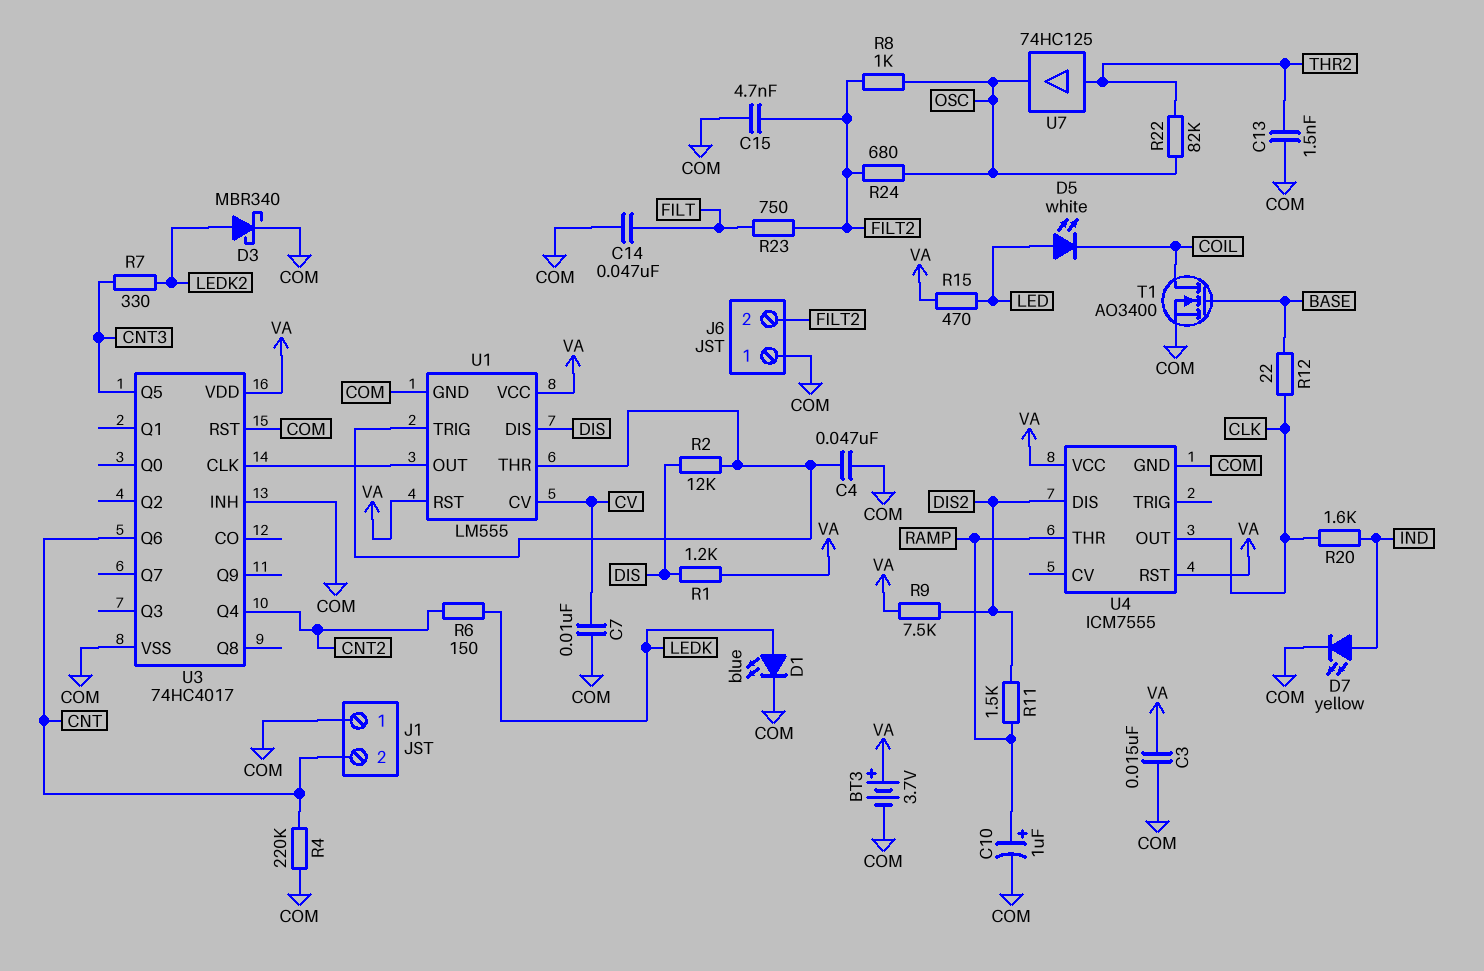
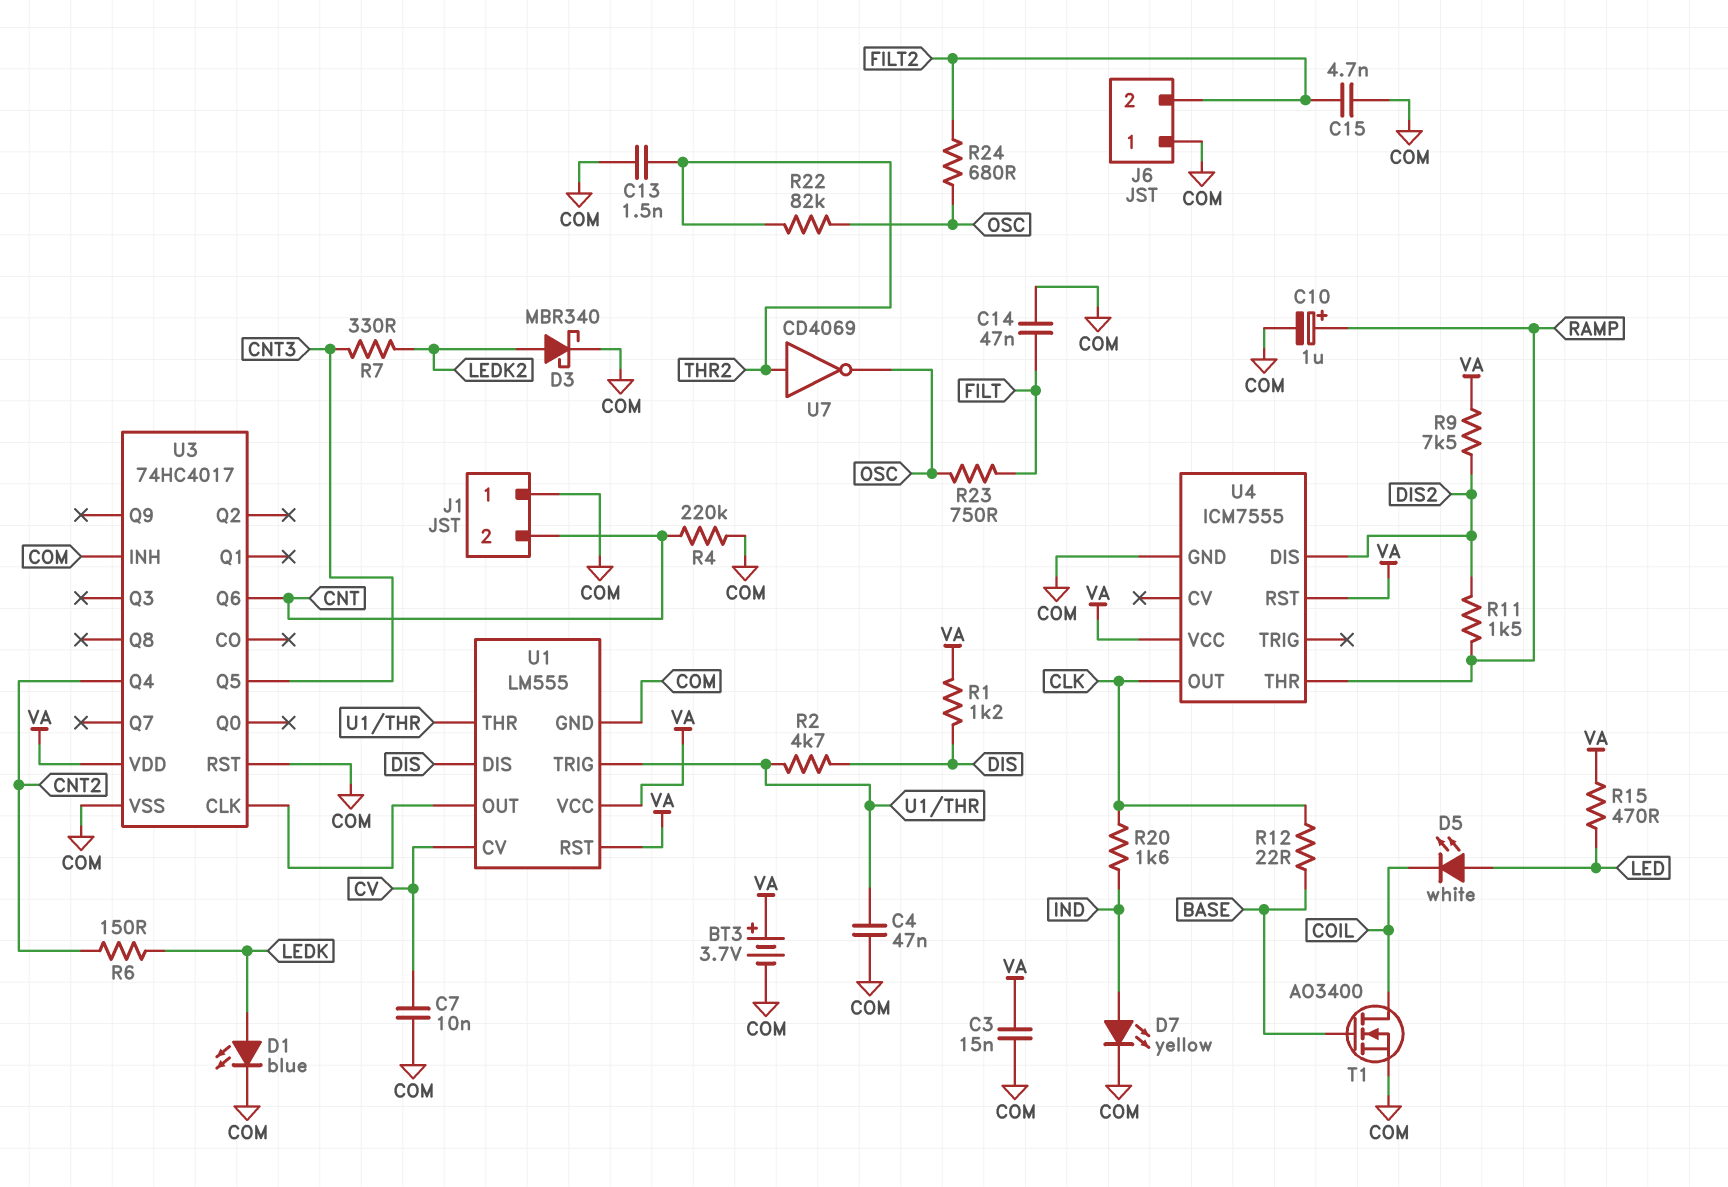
R2: 12k (DIS, U1/THR) -> 4.7k (DIS, U1/THR)
R8: 1k (FILT2, OSC) -> none
R23: 750 (FILT, FILT2) -> 750 (FILT, OSC)
U7: buffer 74HC125 (in THR2, out OSC) -> NOT CD4069 (in THR2, out OSC)

